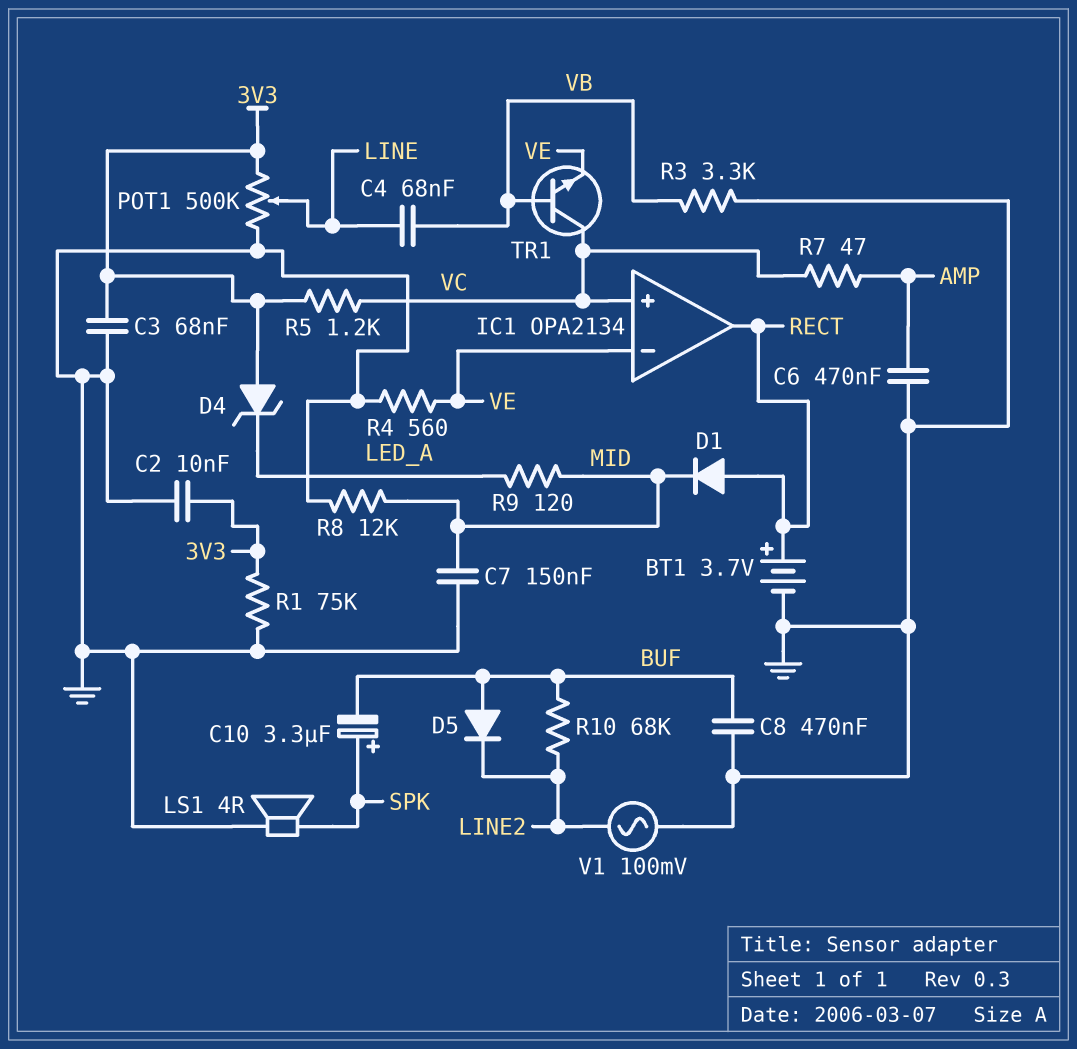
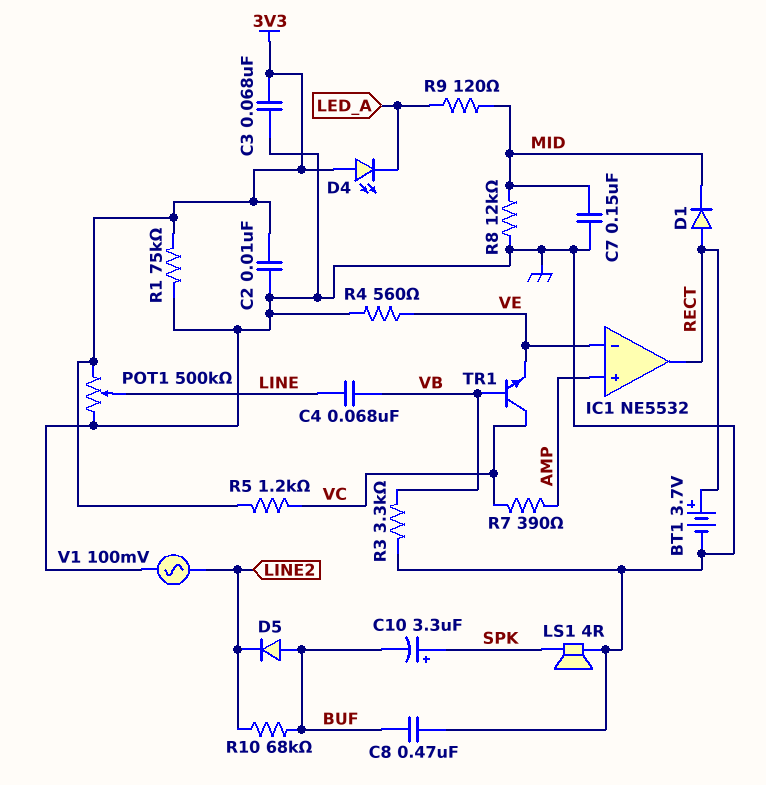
C6: 470nF (AMP, GND) -> none
D4: zener (A 3V3, K LED_A) -> LED (A 3V3, K LED_A)
IC1: OPA2134 -> NE5532
IC1 pin in+: VC -> AMP
R7: 47 (AMP, VC) -> 390 (AMP, VC)

